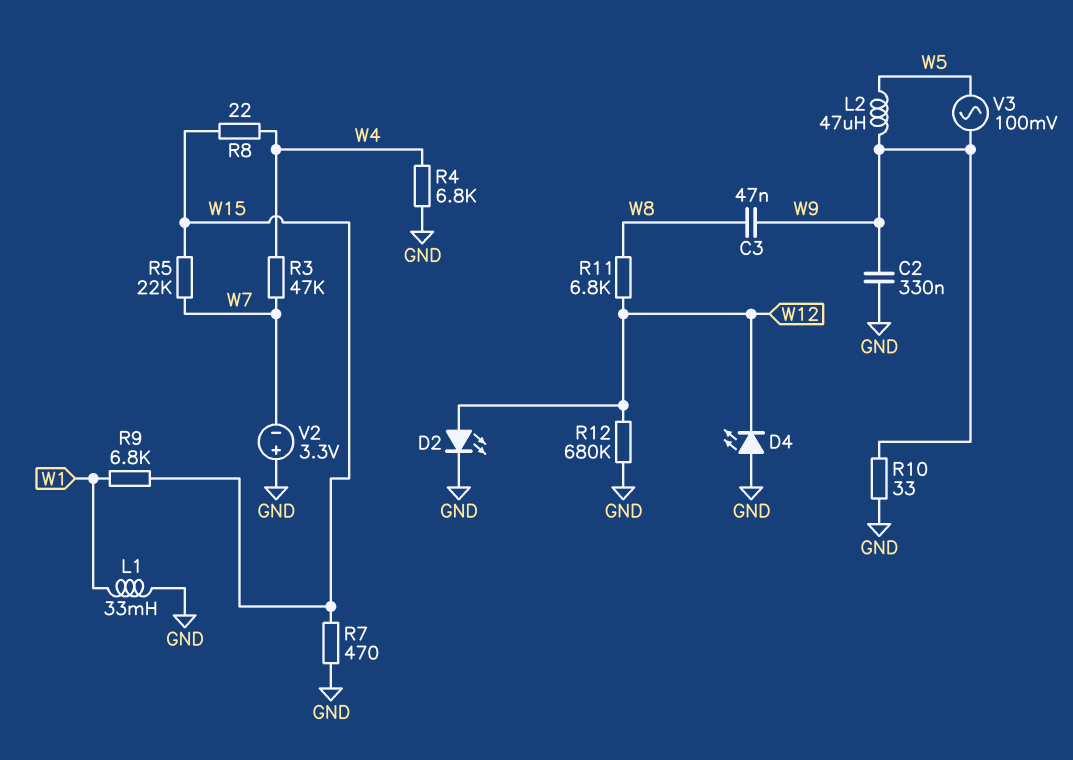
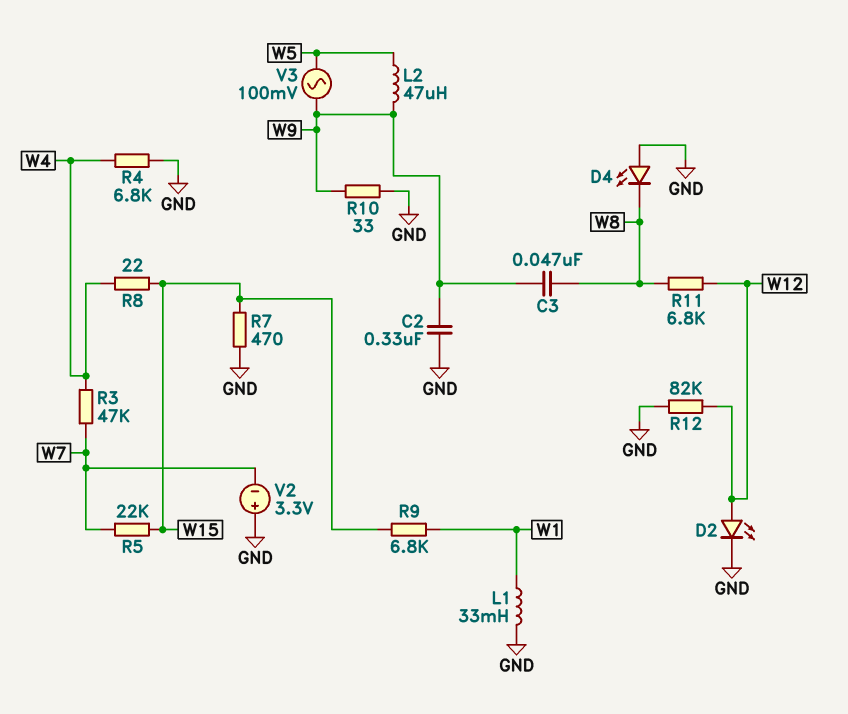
D4: LED (A GND, K W12) -> LED (A GND, K W8)
R12: 680k (GND, W12) -> 82k (GND, W12)

